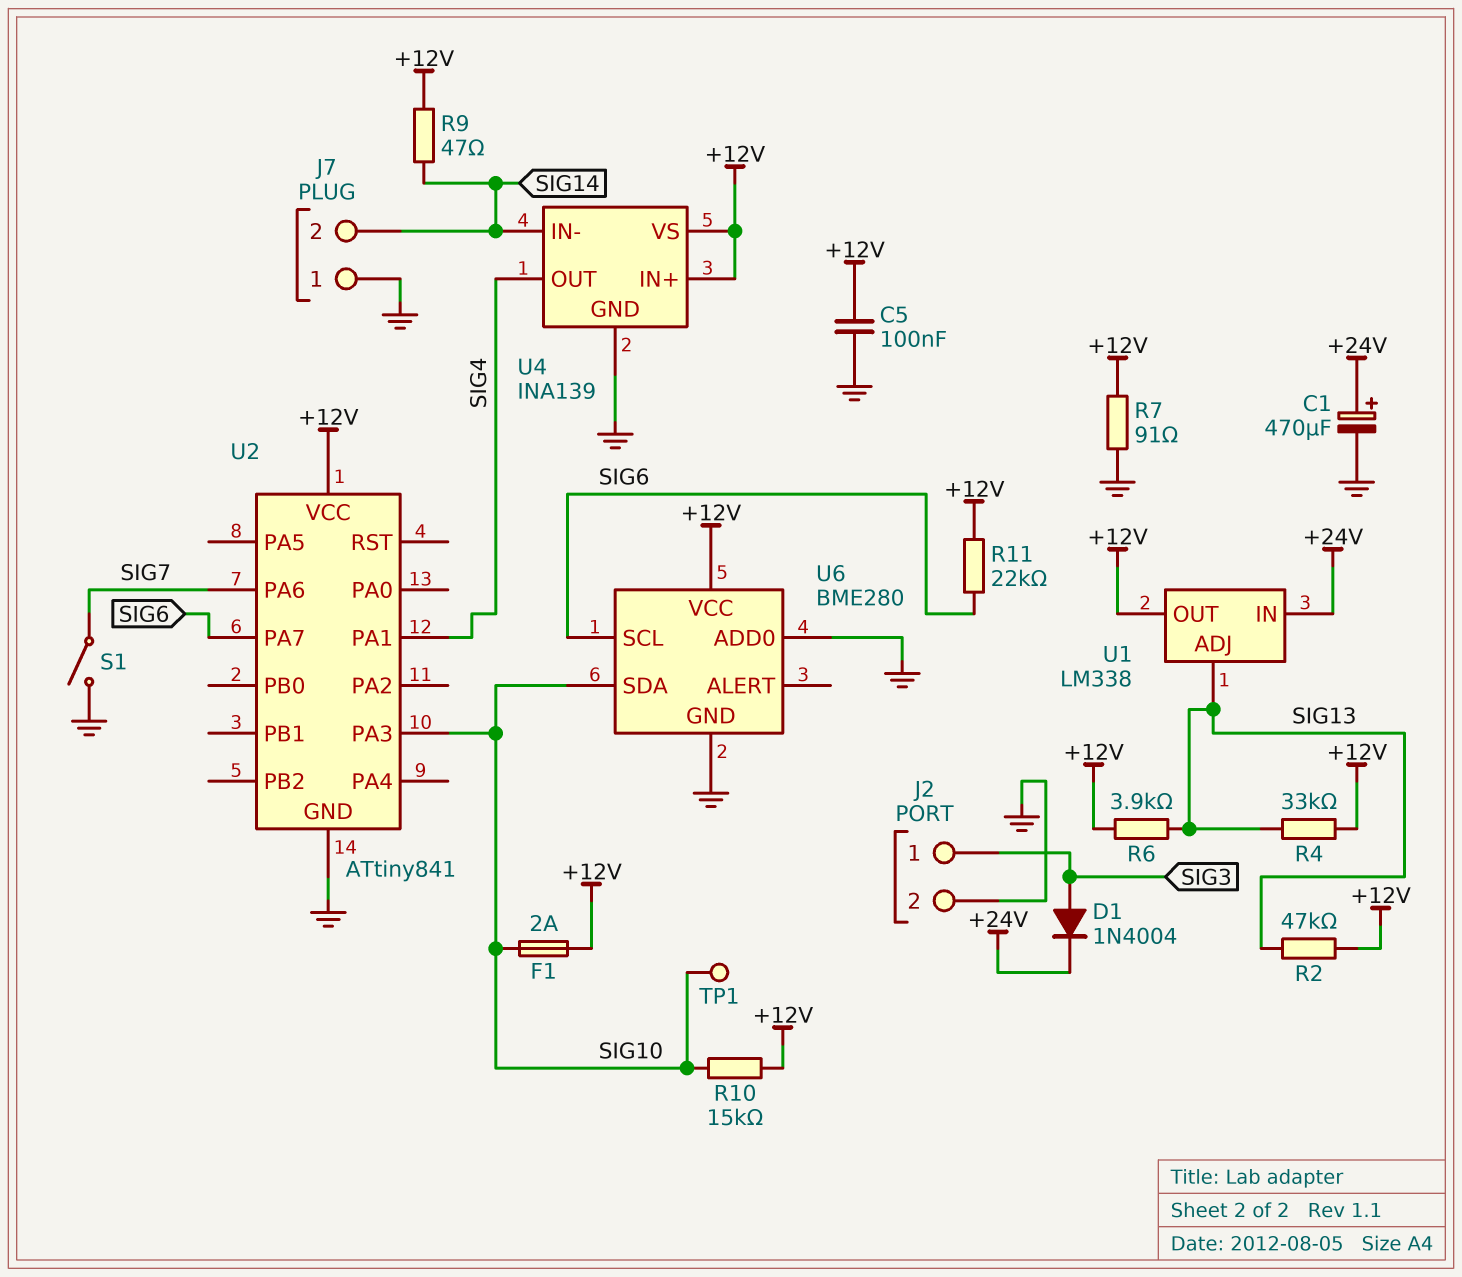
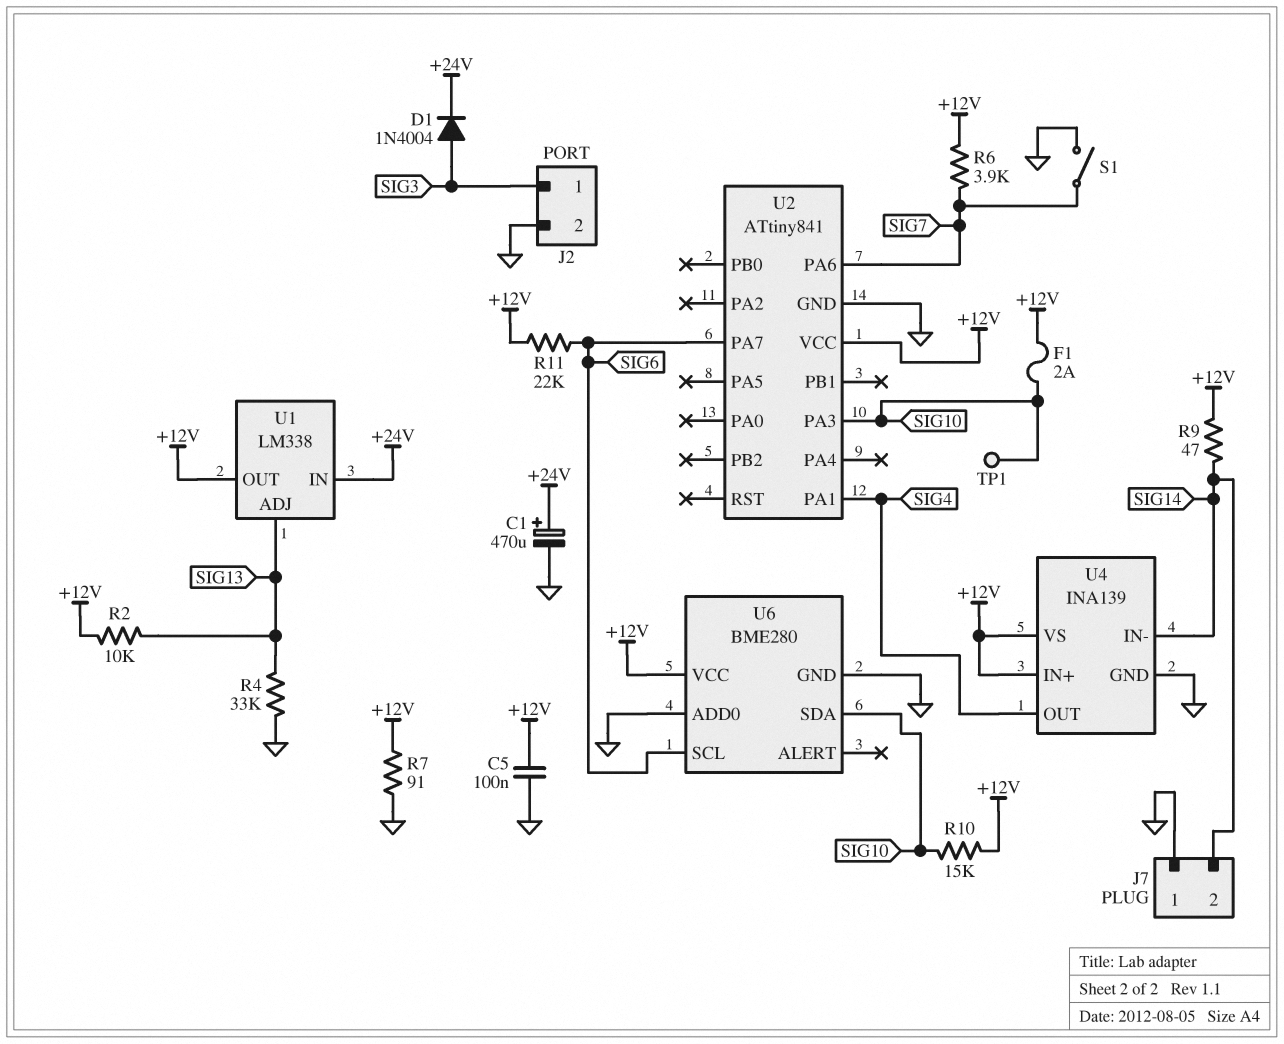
R2: 47k (+12V, SIG13) -> 10k (+12V, SIG13)
R4: 33k (+12V, SIG13) -> 33k (GND, SIG13)
R6: 3.9k (+12V, SIG13) -> 3.9k (+12V, SIG7)

